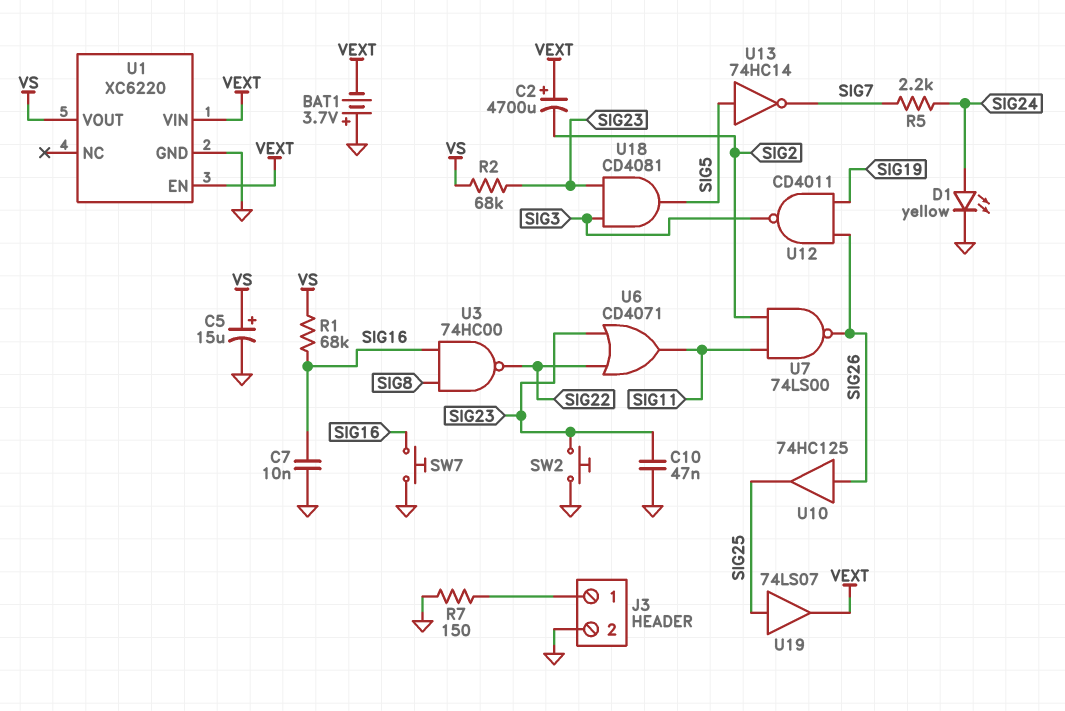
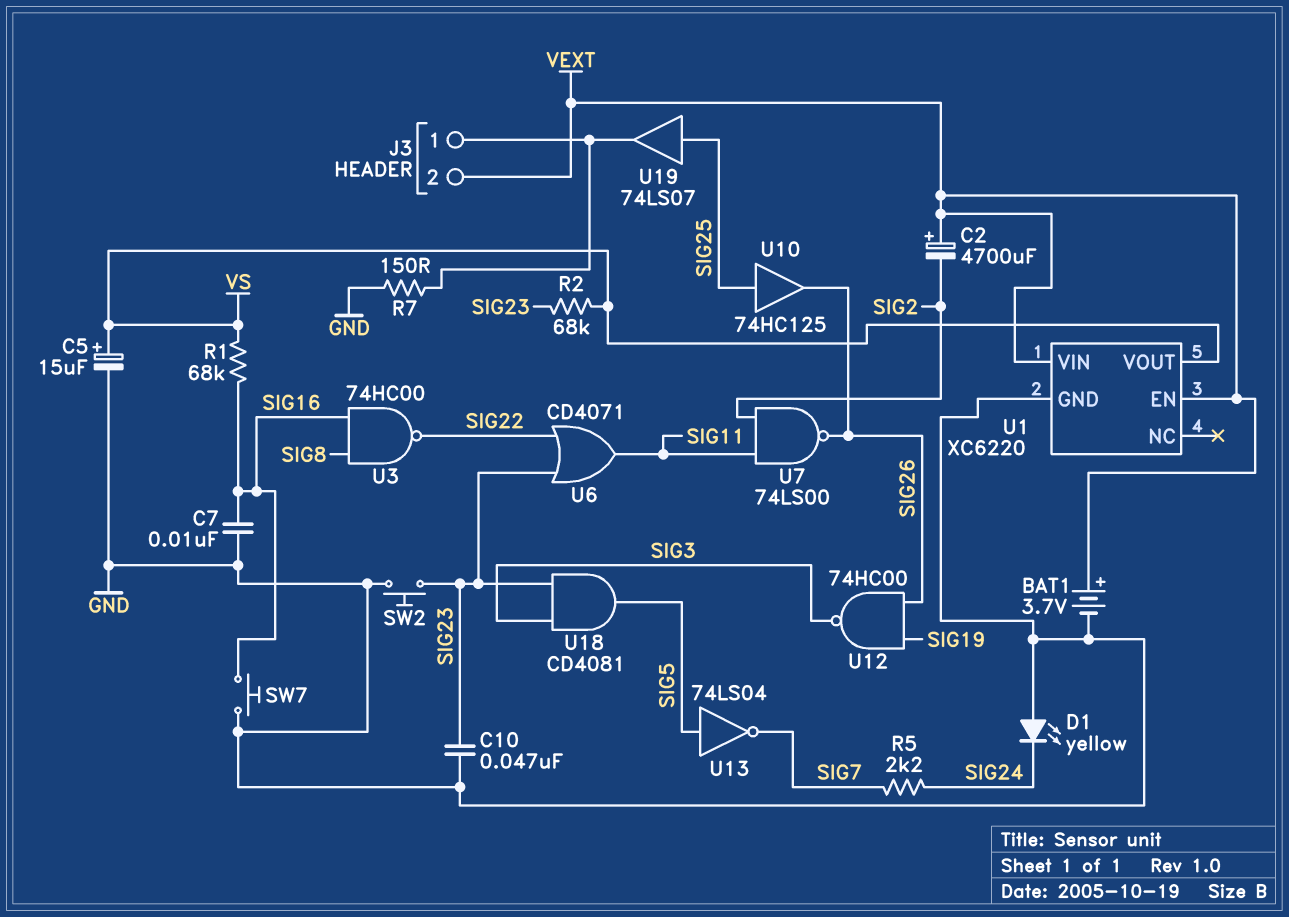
BAT1: 3.7V (plus GND, minus VEXT) -> 3.7V (plus VEXT, minus GND)
D1: LED yellow (A SIG24, K GND) -> LED yellow (A GND, K SIG24)
J3 pin 2: GND -> VEXT
U10: buffer 74HC125 (in SIG26, out SIG25) -> buffer 74HC125 (in SIG25, out SIG26)
U12: NAND CD4011 (in SIG19, in SIG26, out SIG3) -> NAND 74HC00 (in SIG19, in SIG26, out SIG3)
U13: NOT 74HC14 (in SIG5, out SIG7) -> NOT 74LS04 (in SIG5, out SIG7)
U19: buffer 74LS07 (in SIG25, out VEXT) -> buffer 74LS07 (in SIG25, out J3/1)

